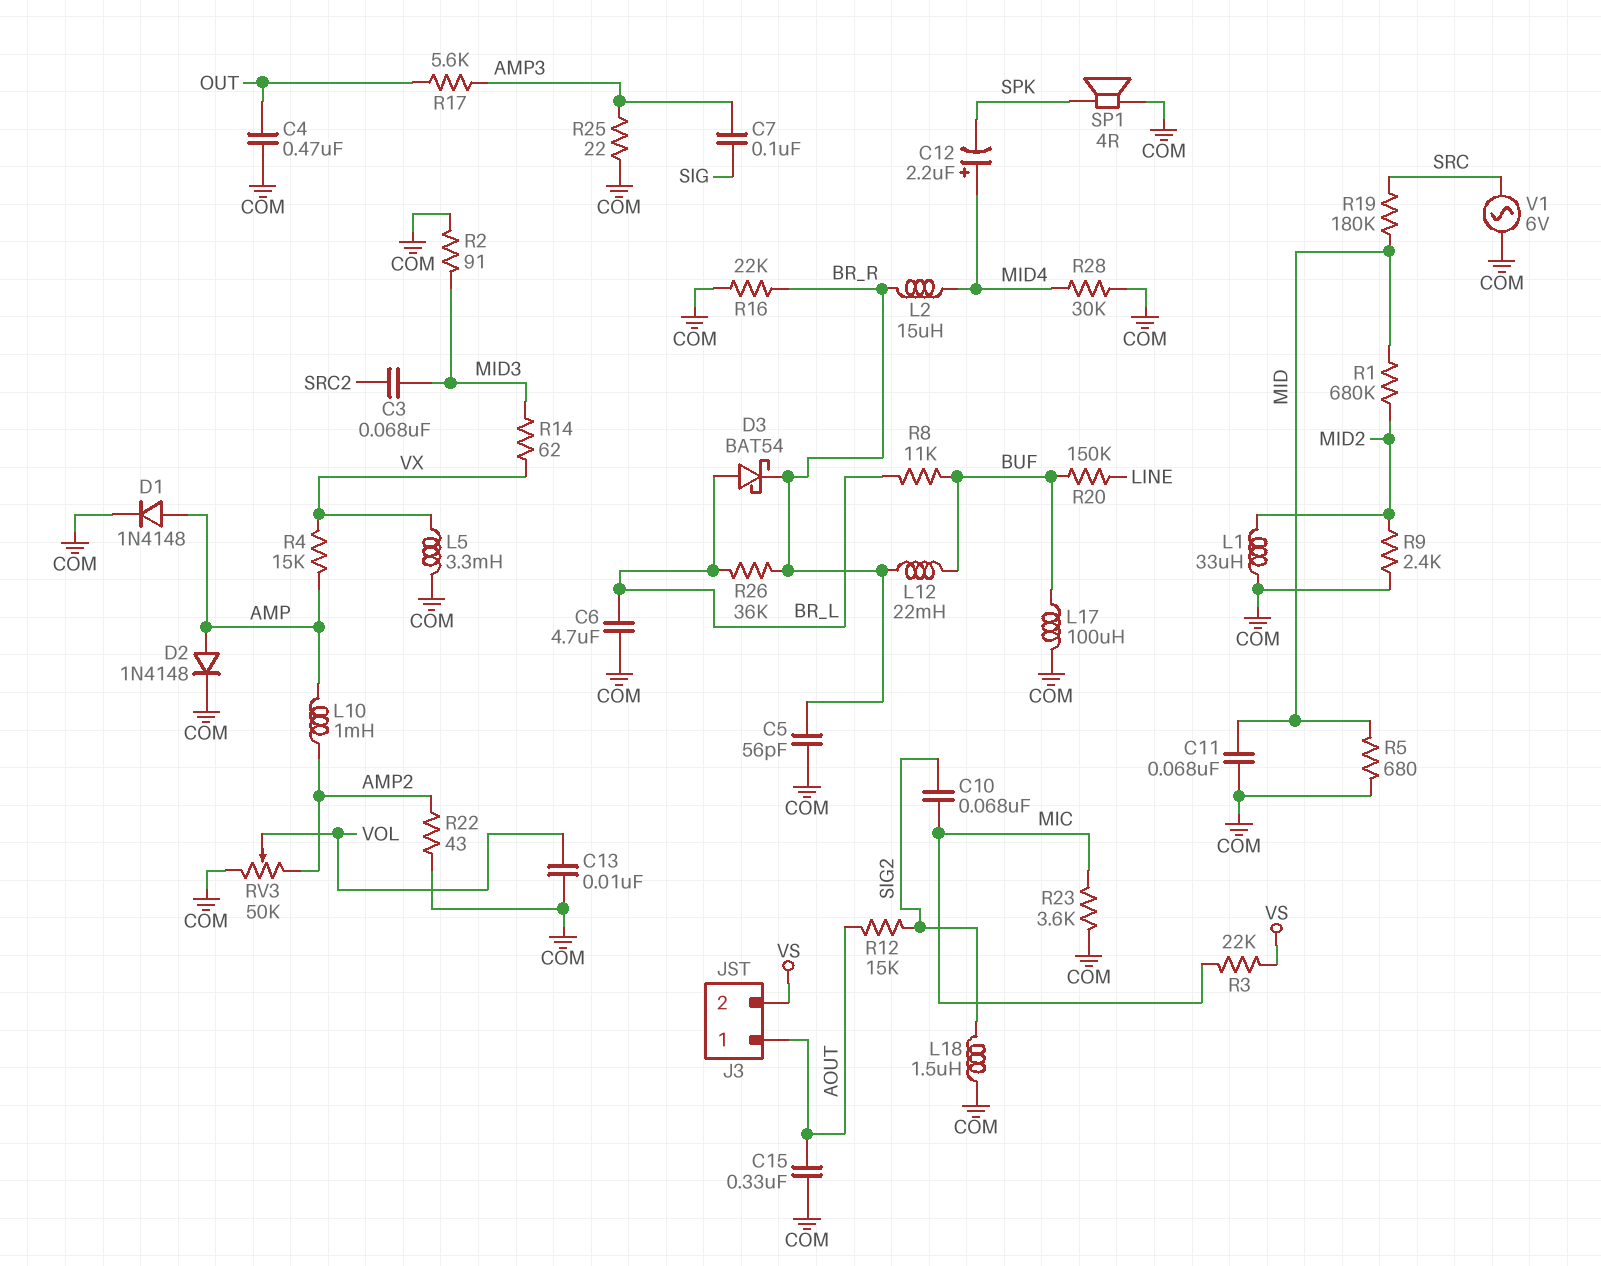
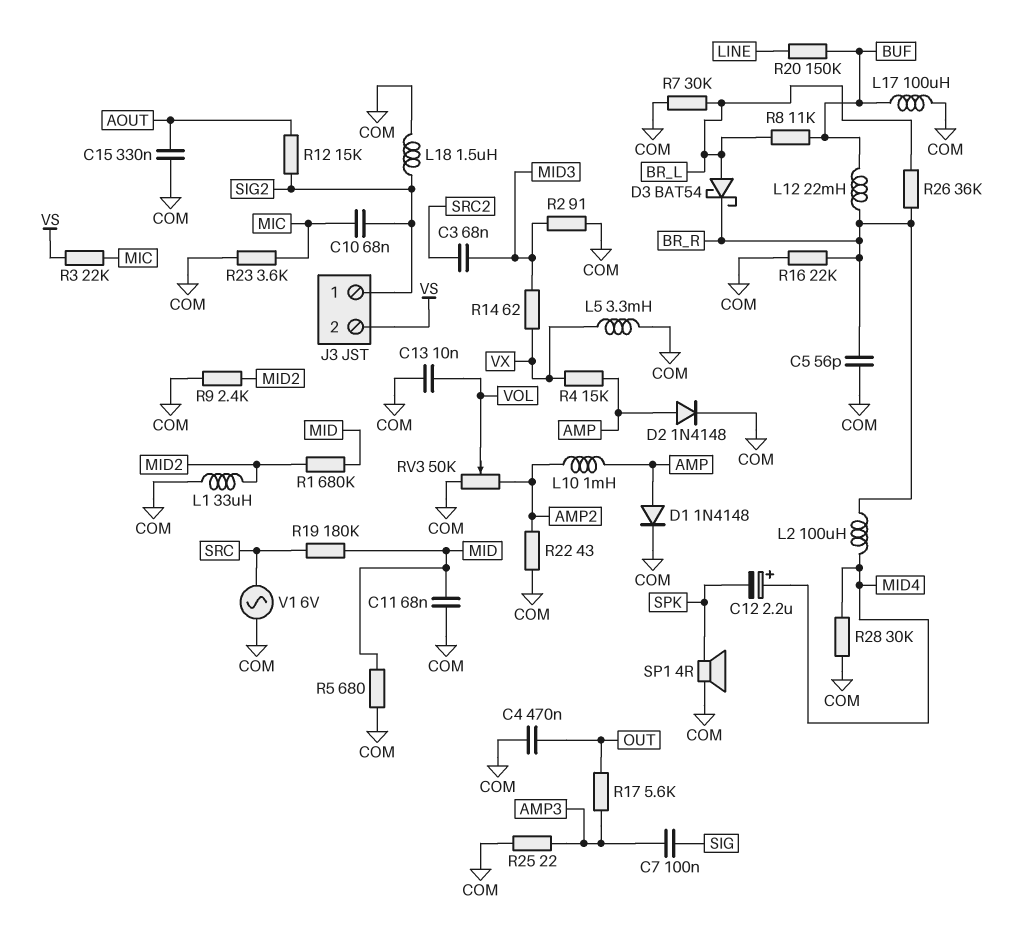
C6: 4.7uF (BR_L, COM) -> none
J3 pin 1: AOUT -> SIG2
L2: 15uH (BR_R, MID4) -> 100uH (BR_R, MID4)
R7: none -> 30k (BR_L, COM)

